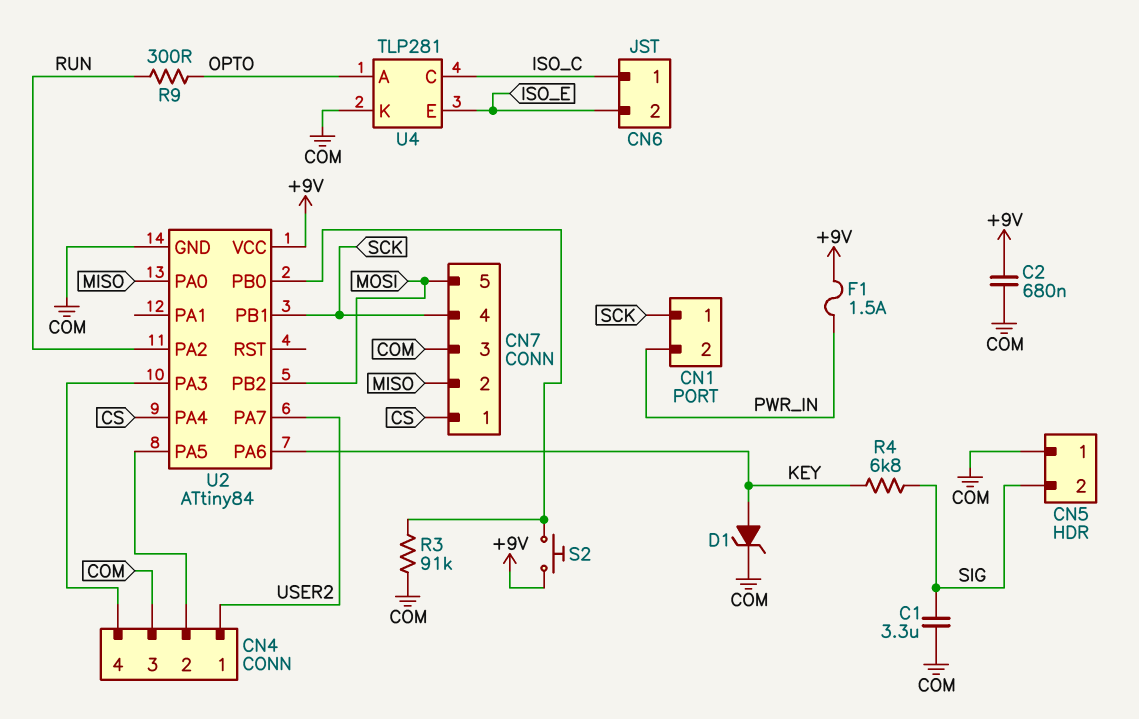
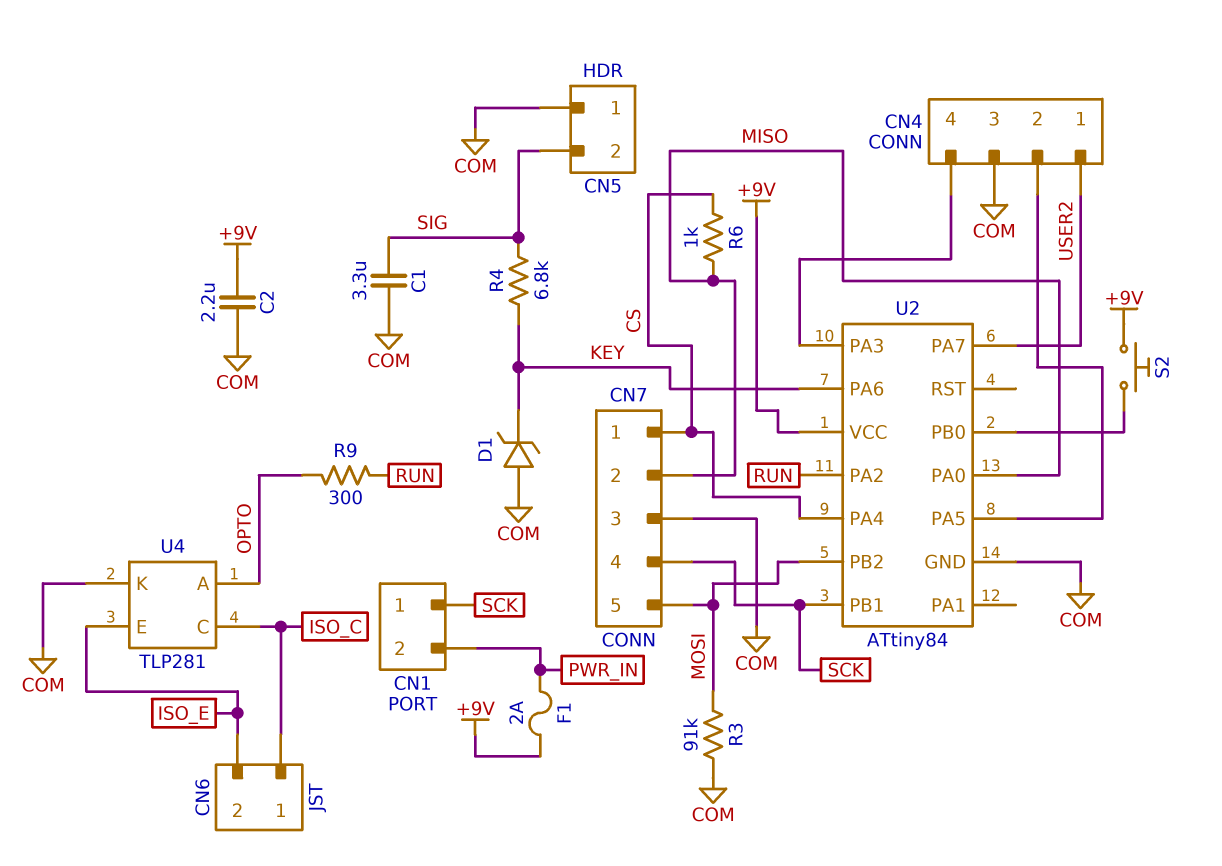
C2: 680nF (+9V, COM) -> 2.2uF (+9V, COM)
D1: zener (A KEY, K COM) -> zener (A COM, K KEY)
F1: 1.5A (+9V, PWR_IN) -> 2A (+9V, PWR_IN)
R3: 91k (COM, U2/PB0) -> 91k (COM, MOSI)
R6: none -> 1k (CS, MISO)

